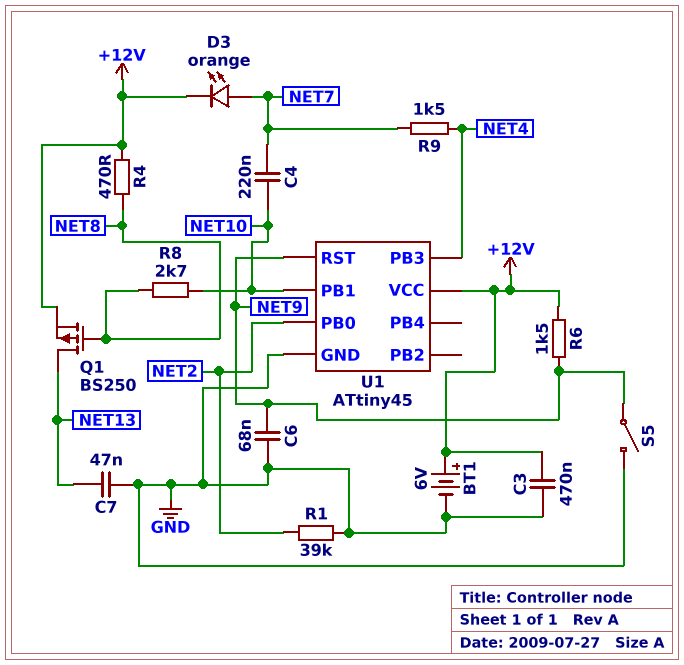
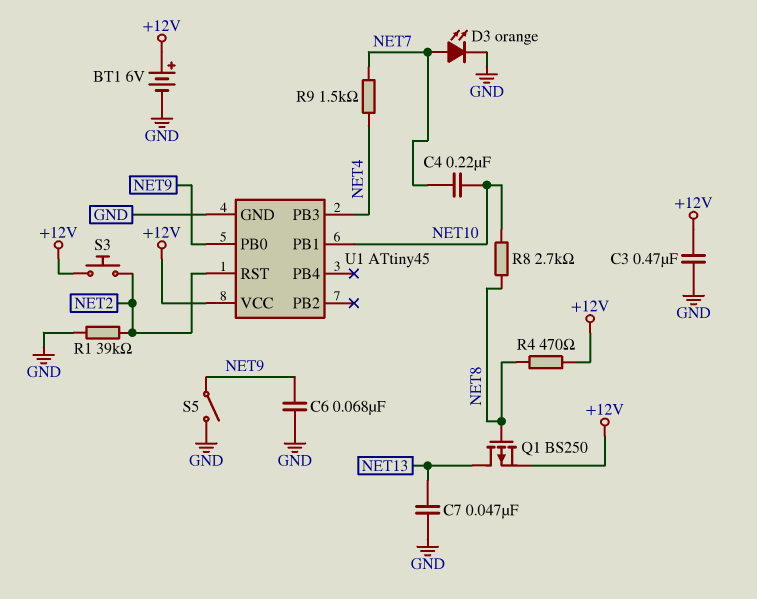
D3: LED orange (A NET7, K +12V) -> LED orange (A NET7, K GND)
R6: 1.5k (+12V, NET9) -> none
S3: none -> button (+12V, NET2)
U1 pin PB0: NET2 -> NET9
U1 pin RST: NET9 -> NET2

